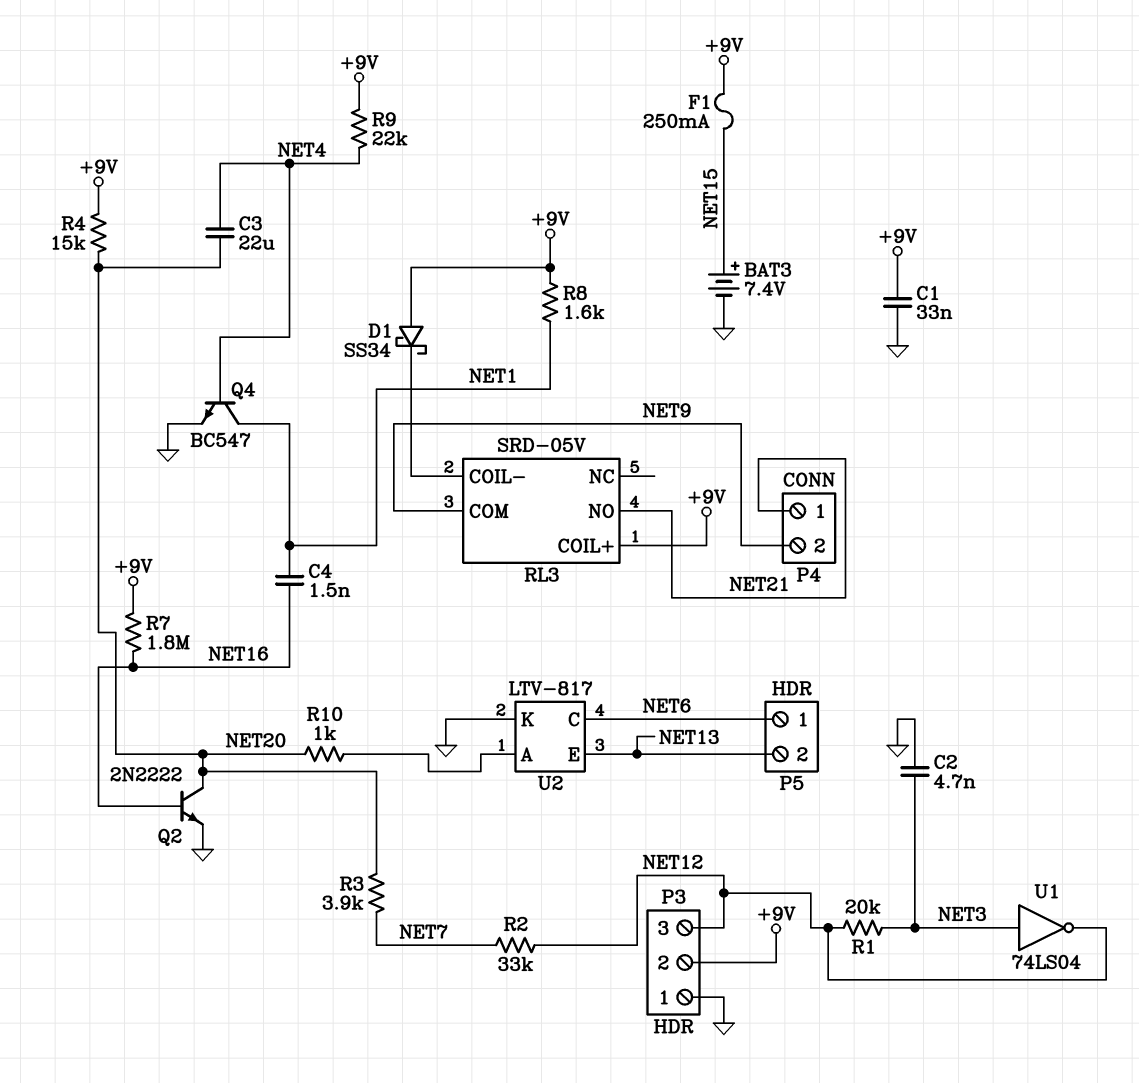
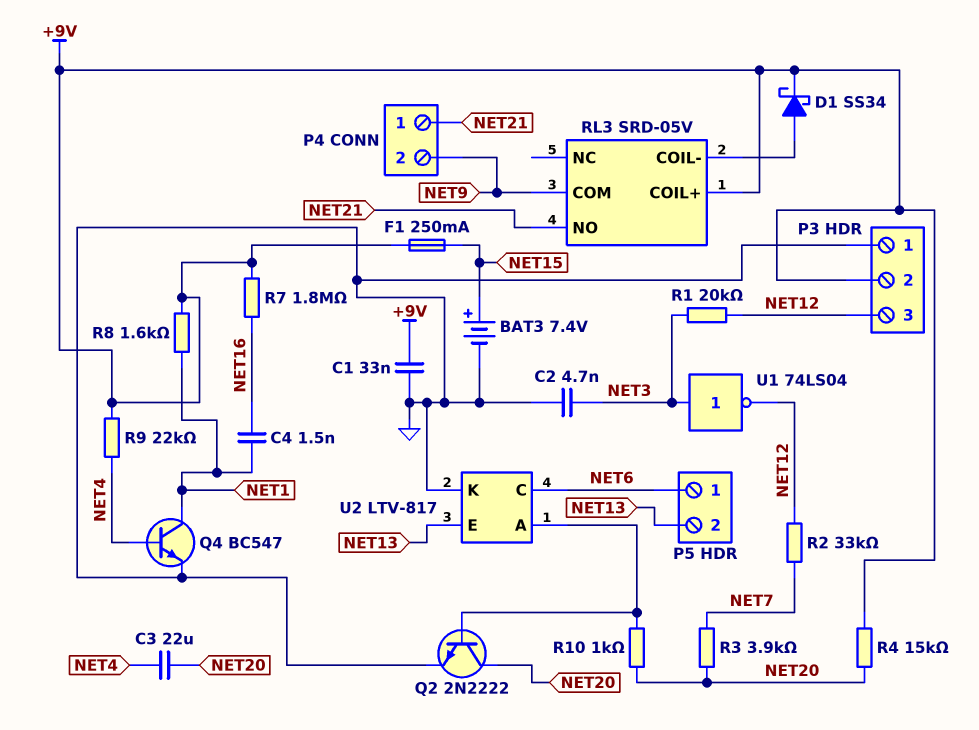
D1: schottky SS34 (A +9V, K RL3/COIL-) -> schottky SS34 (A RL3/COIL-, K +9V)
Q2: NPN 2N2222 (B NET16, C NET20, E GND) -> NPN 2N2222 (B U2/A, C NET20, E GND)

